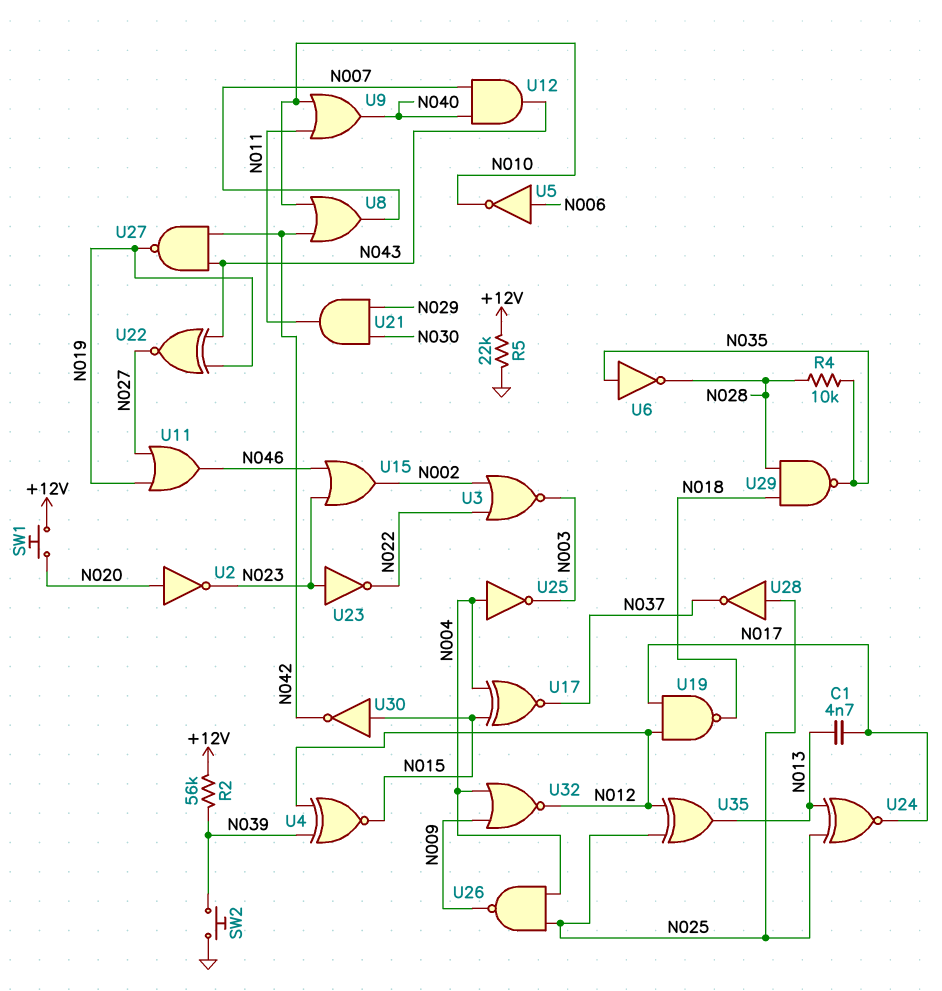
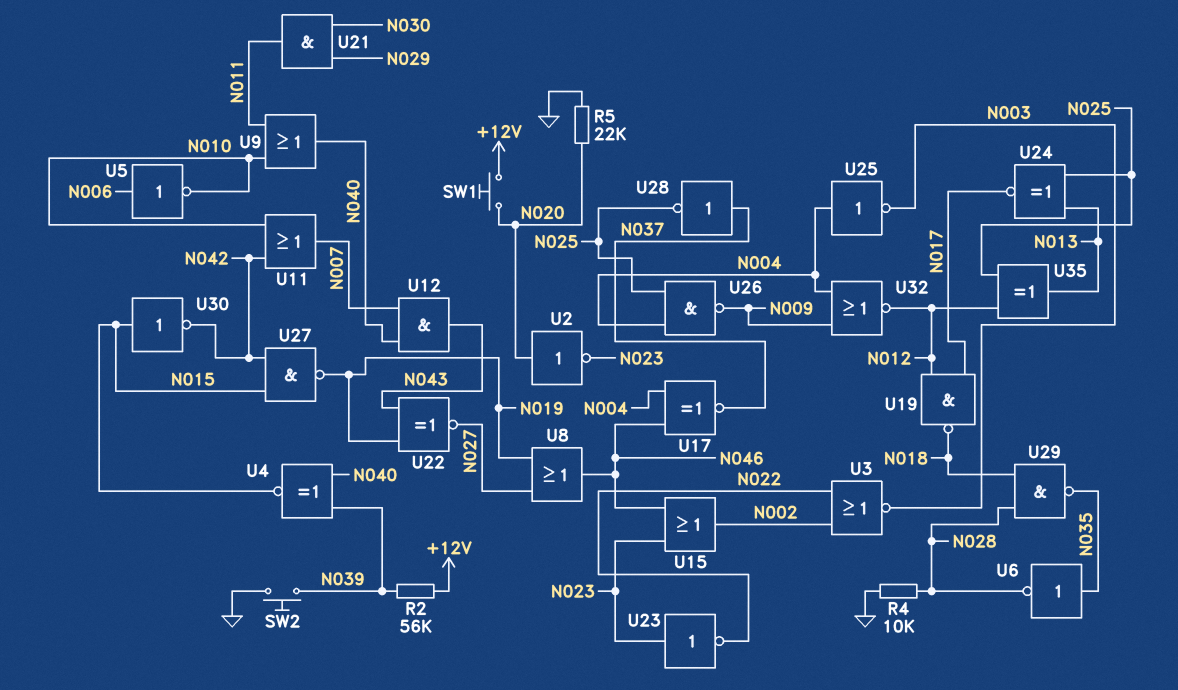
C1: 4.7nF (N013, N017) -> none
R4: 10k (N028, N035) -> 10k (GND, N028)
R5: 22k (+12V, GND) -> 22k (GND, N020)
U4: XNOR (in N012, in N039, out N015) -> XNOR (in N039, in N040, out N015)
U8: OR (in N010, in N042, out N007) -> OR (in N019, in N027, out N046)
U11: OR (in N019, in N027, out N046) -> OR (in N010, in N042, out N007)
U17: XNOR (in N004, in N015, out N037) -> XNOR (in N004, in N046, out N037)
U27: NAND (in N042, in N043, out N019) -> NAND (in N015, in N042, out N019)
U28: NOT (in N025, out N037) -> NOT (in N037, out N025)

